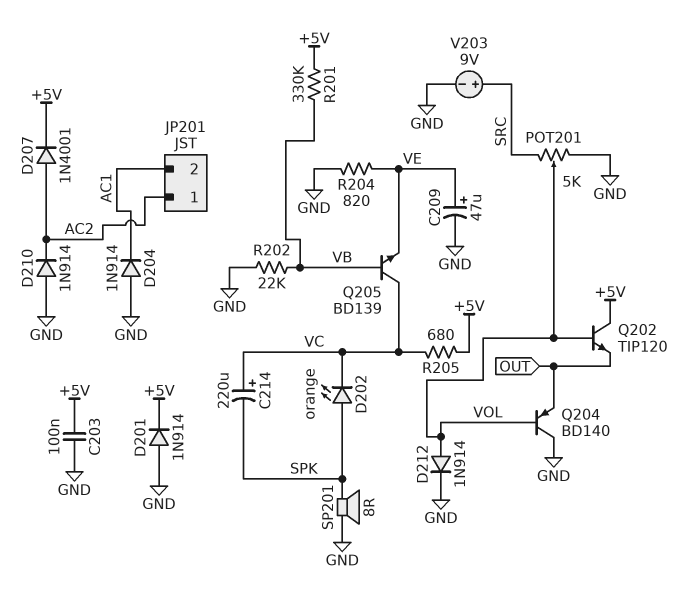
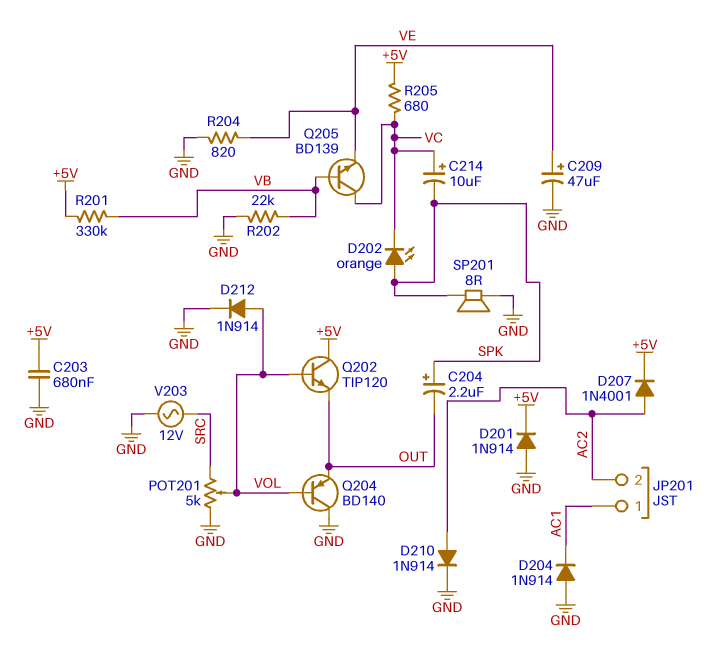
C203: 100nF (+5V, GND) -> 680nF (+5V, GND)
C204: none -> 2.2uF (plus SPK, minus OUT)
C214: 220uF (plus VC, minus SPK) -> 10uF (plus VC, minus SPK)
D210: diode 1N914 (A GND, K AC2) -> diode 1N914 (A AC2, K GND)
JP201 pin 1: AC2 -> AC1
JP201 pin 2: AC1 -> AC2
V203: 9V (plus SRC, minus GND) -> AC 12V (GND, SRC)

